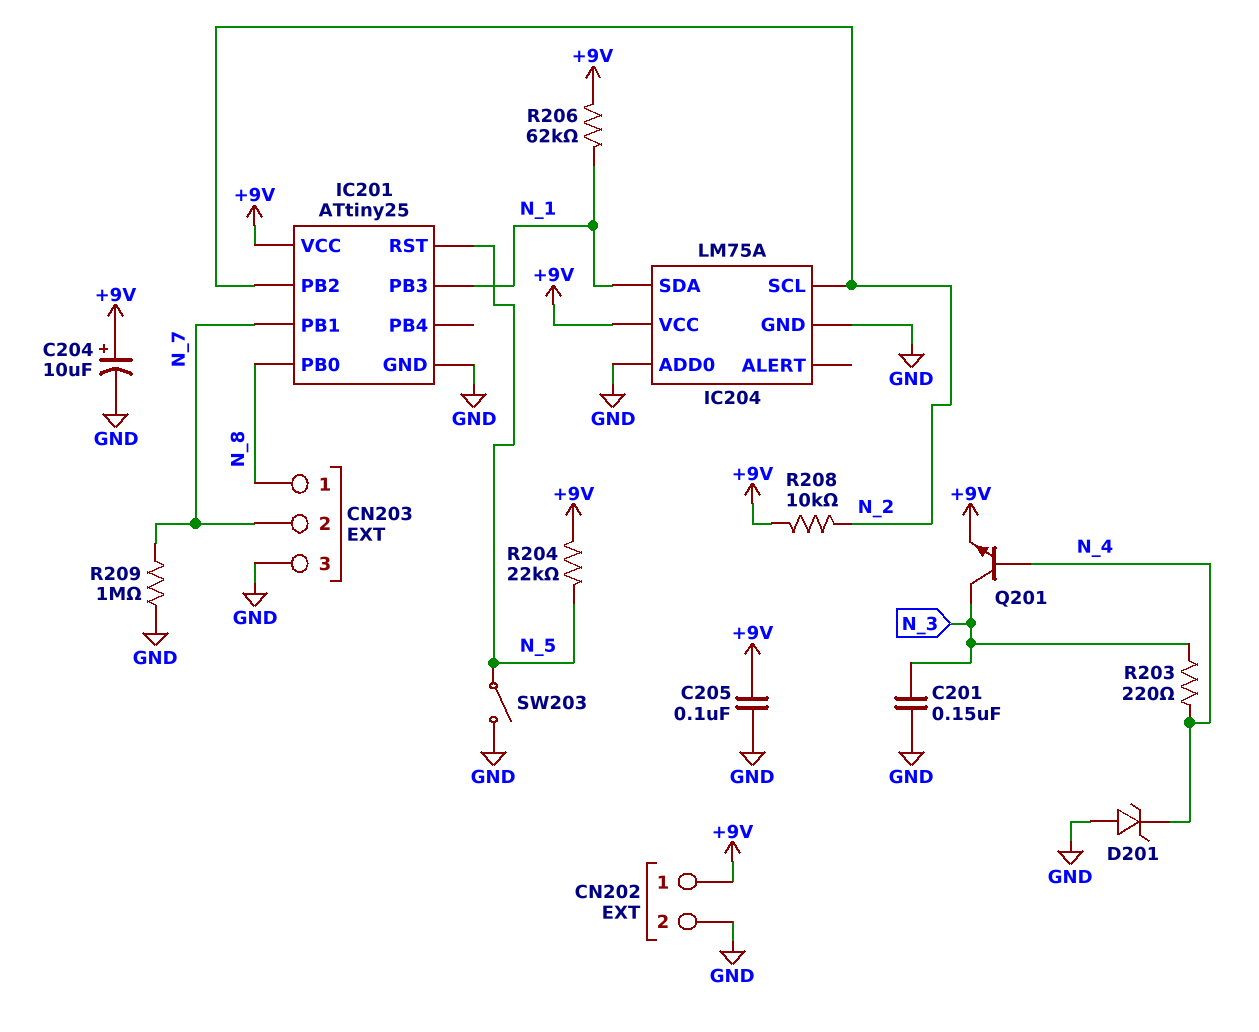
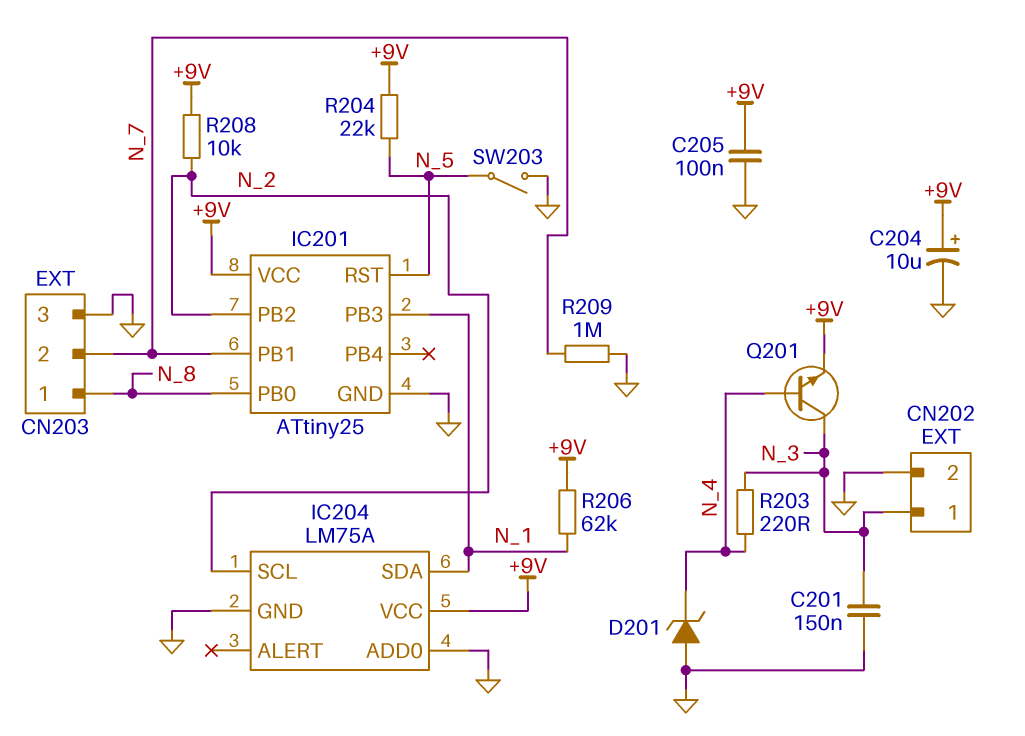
CN202 pin 1: +9V -> N_3

